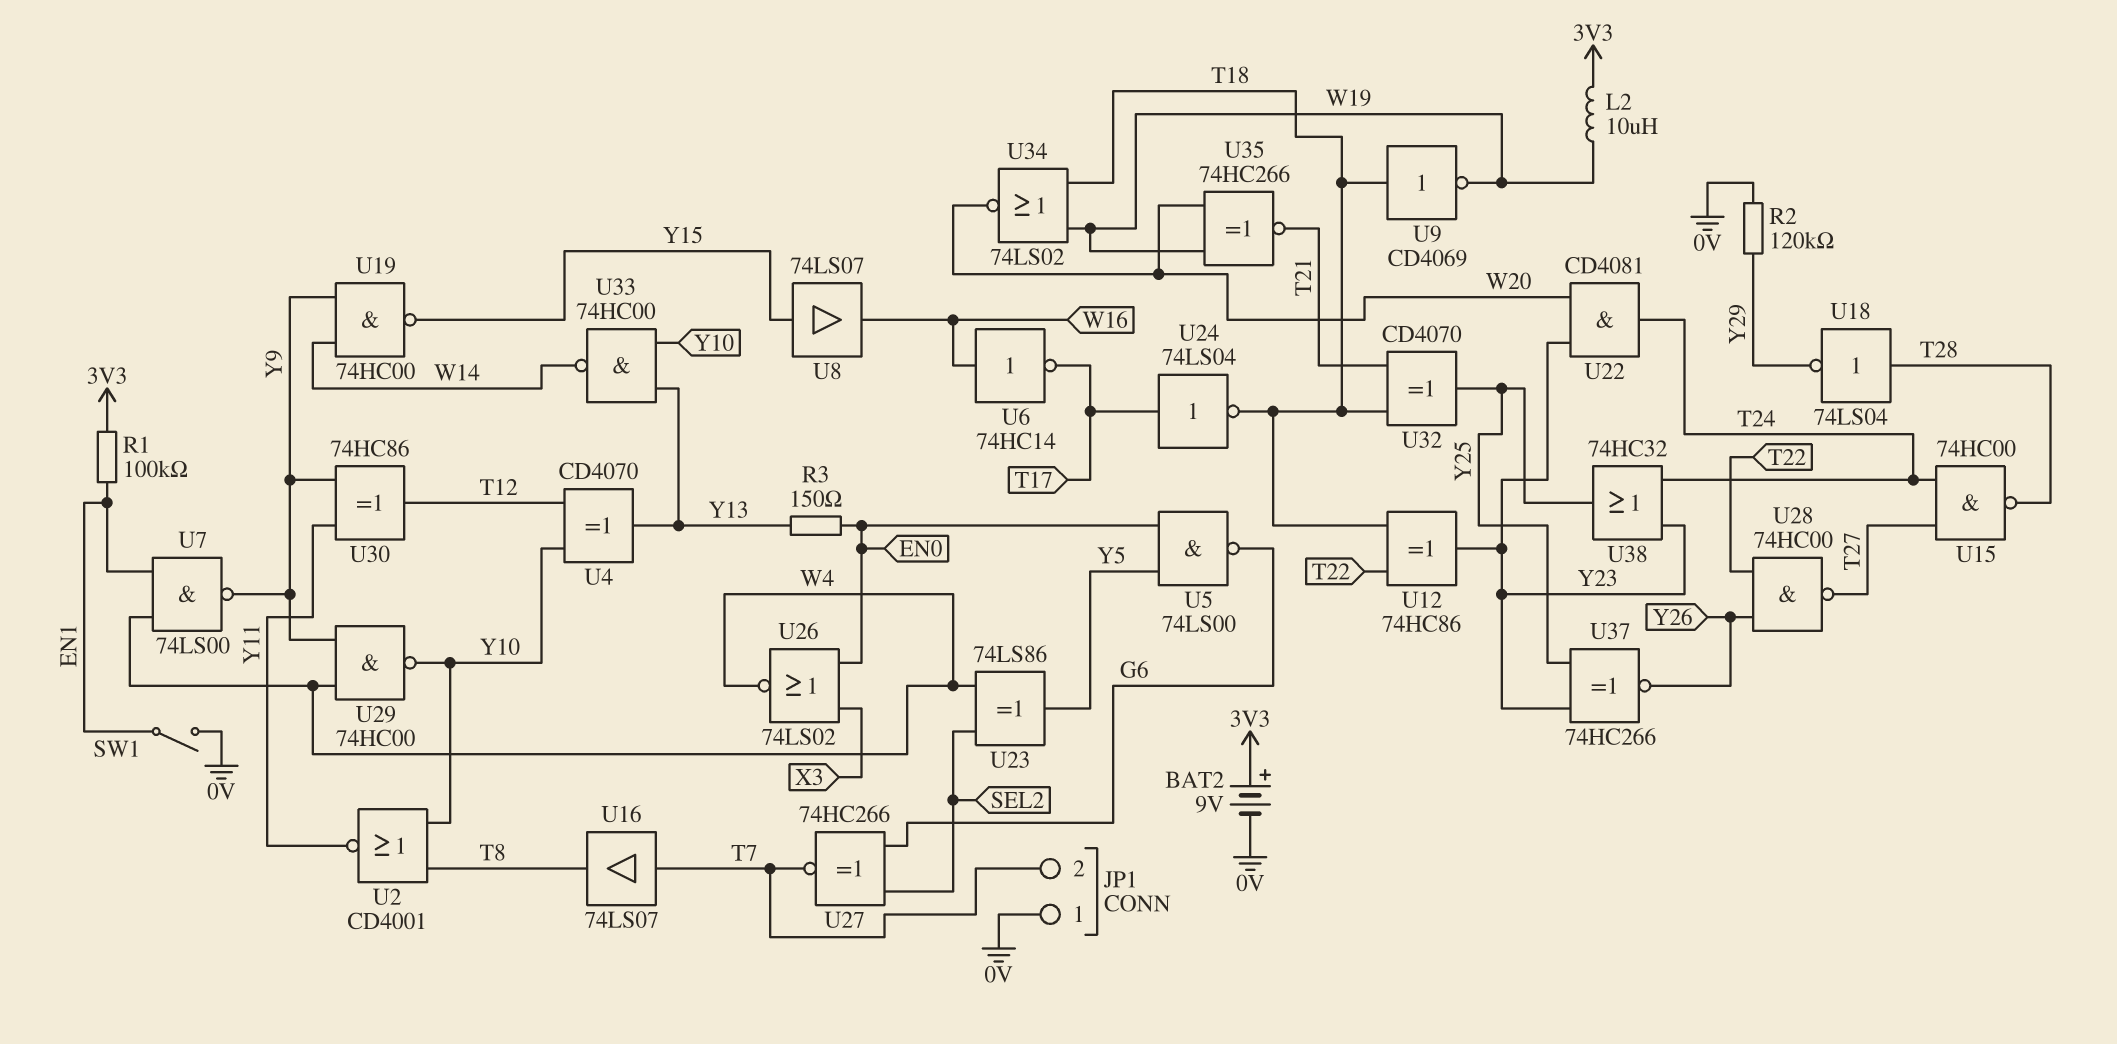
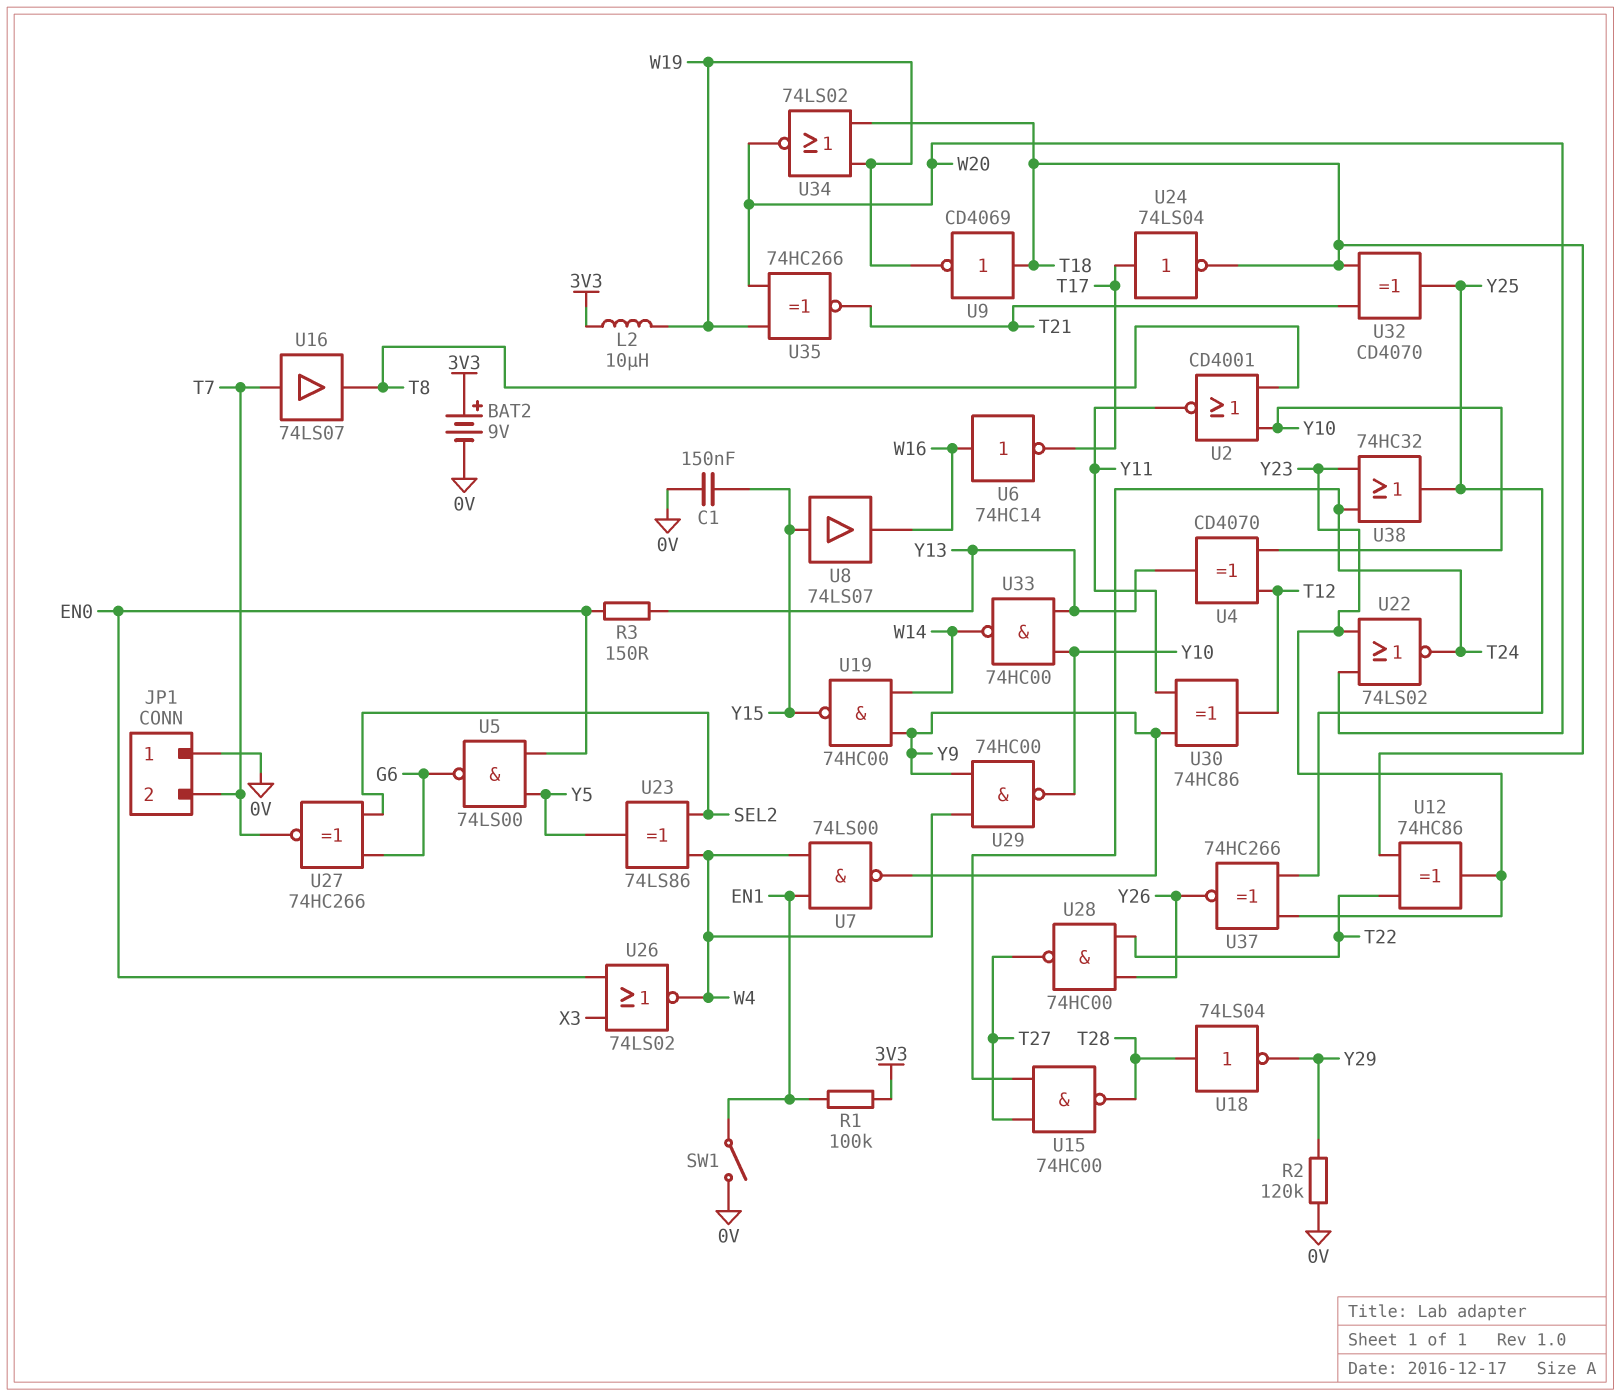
C1: none -> 150nF (0V, Y15)
U22: AND CD4081 (in W20, in Y23, out T24) -> NOR 74LS02 (in W20, in Y23, out T24)

